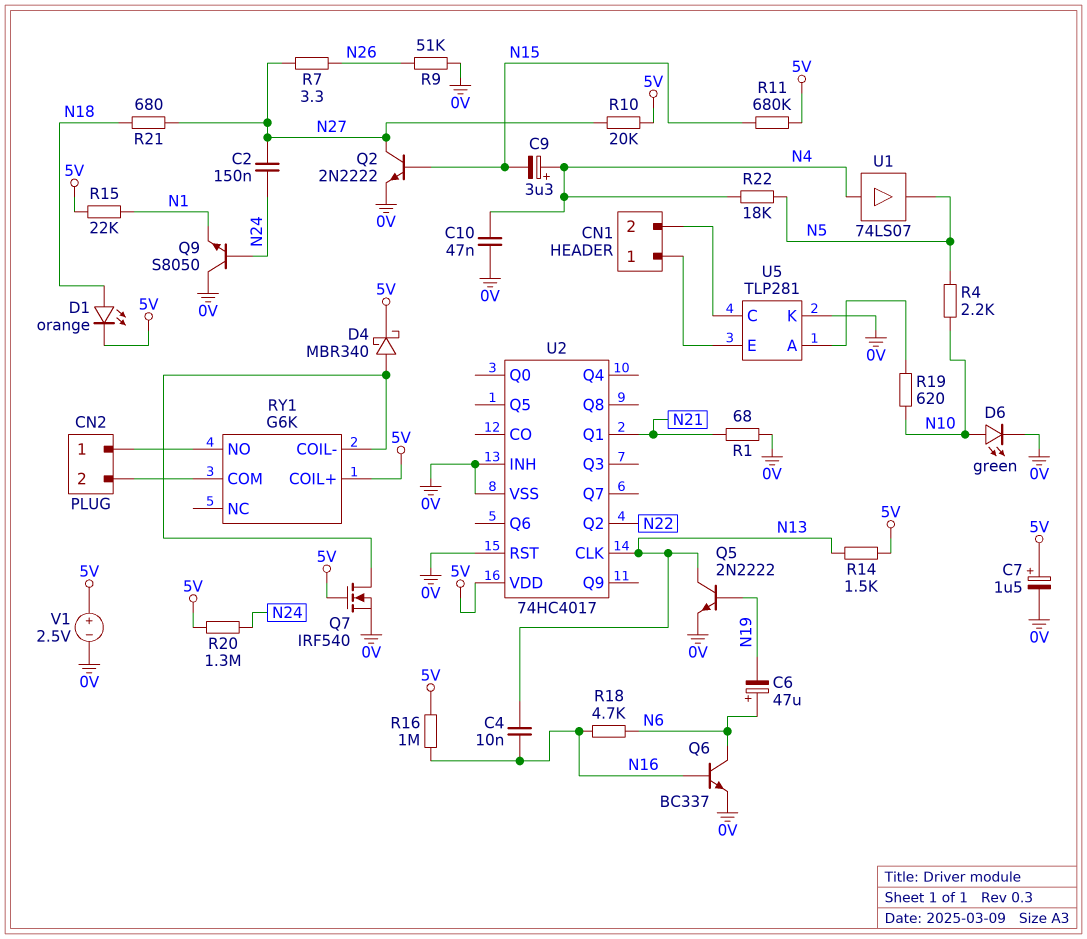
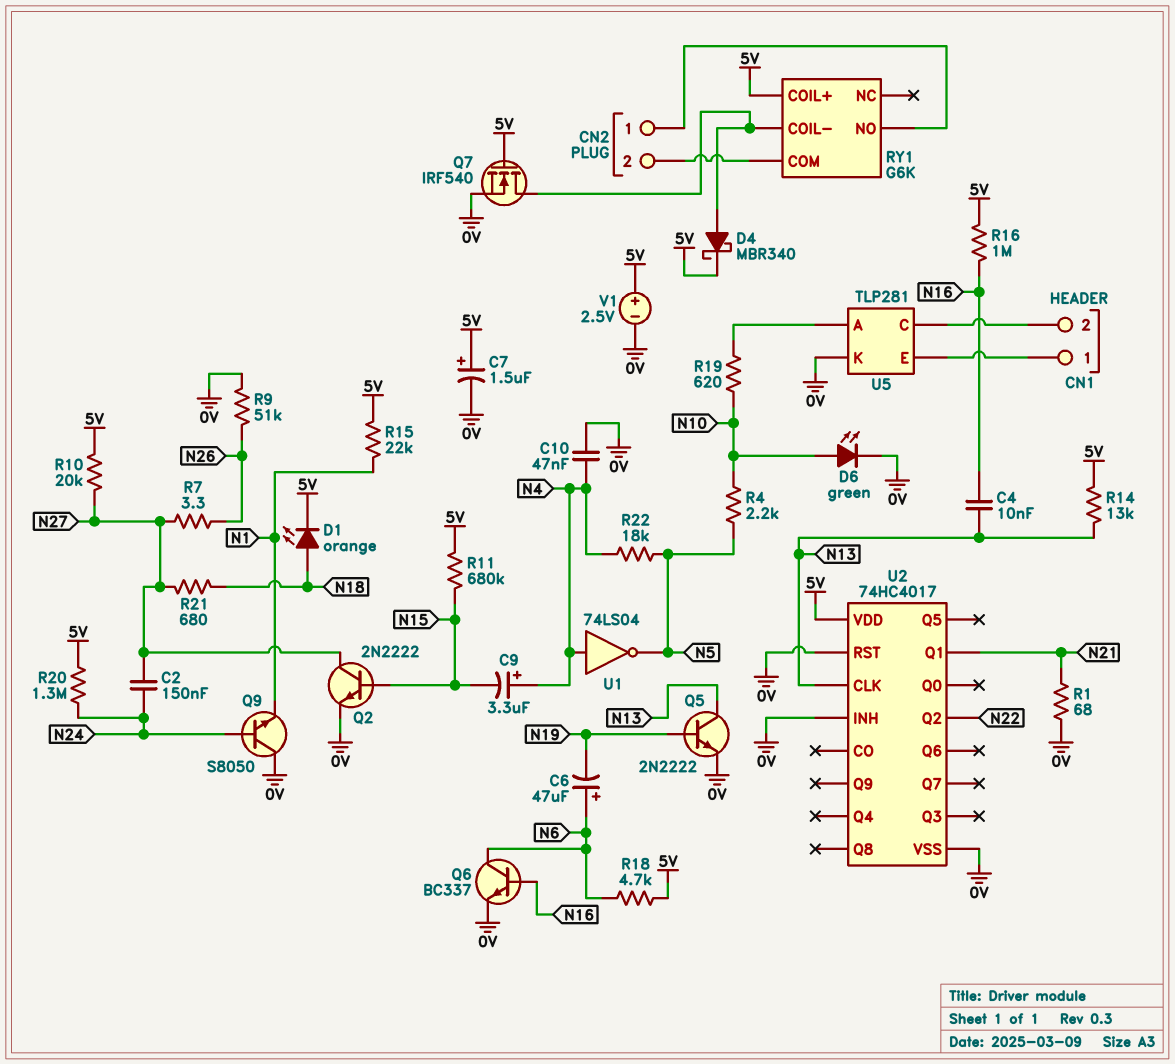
R14: 1.5k (5V, N13) -> 13k (5V, N13)
R18: 4.7k (N6, N16) -> 4.7k (5V, N6)
U1: buffer 74LS07 (in N4, out N5) -> NOT 74LS04 (in N4, out N5)

